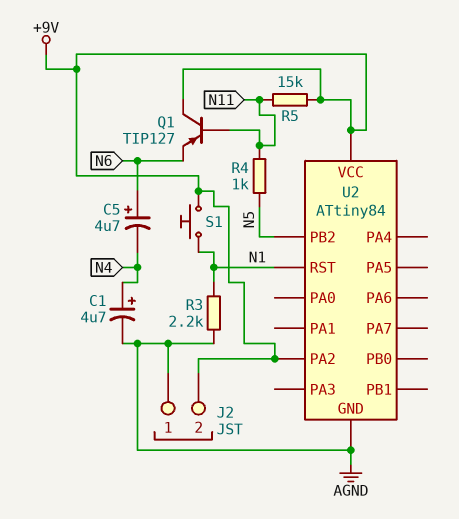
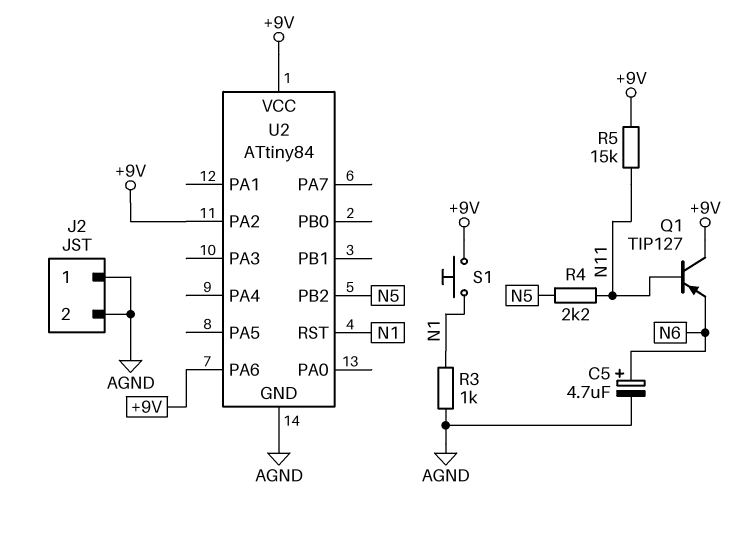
C1: 4.7uF (plus N4, minus AGND) -> none
C5: 4.7uF (plus N6, minus N4) -> 4.7uF (plus N6, minus AGND)
J2 pin 2: +9V -> AGND
R3: 2.2k (AGND, N1) -> 1k (AGND, N1)
R4: 1k (N5, N11) -> 2.2k (N5, N11)
U2 pin PA6: none -> +9V

